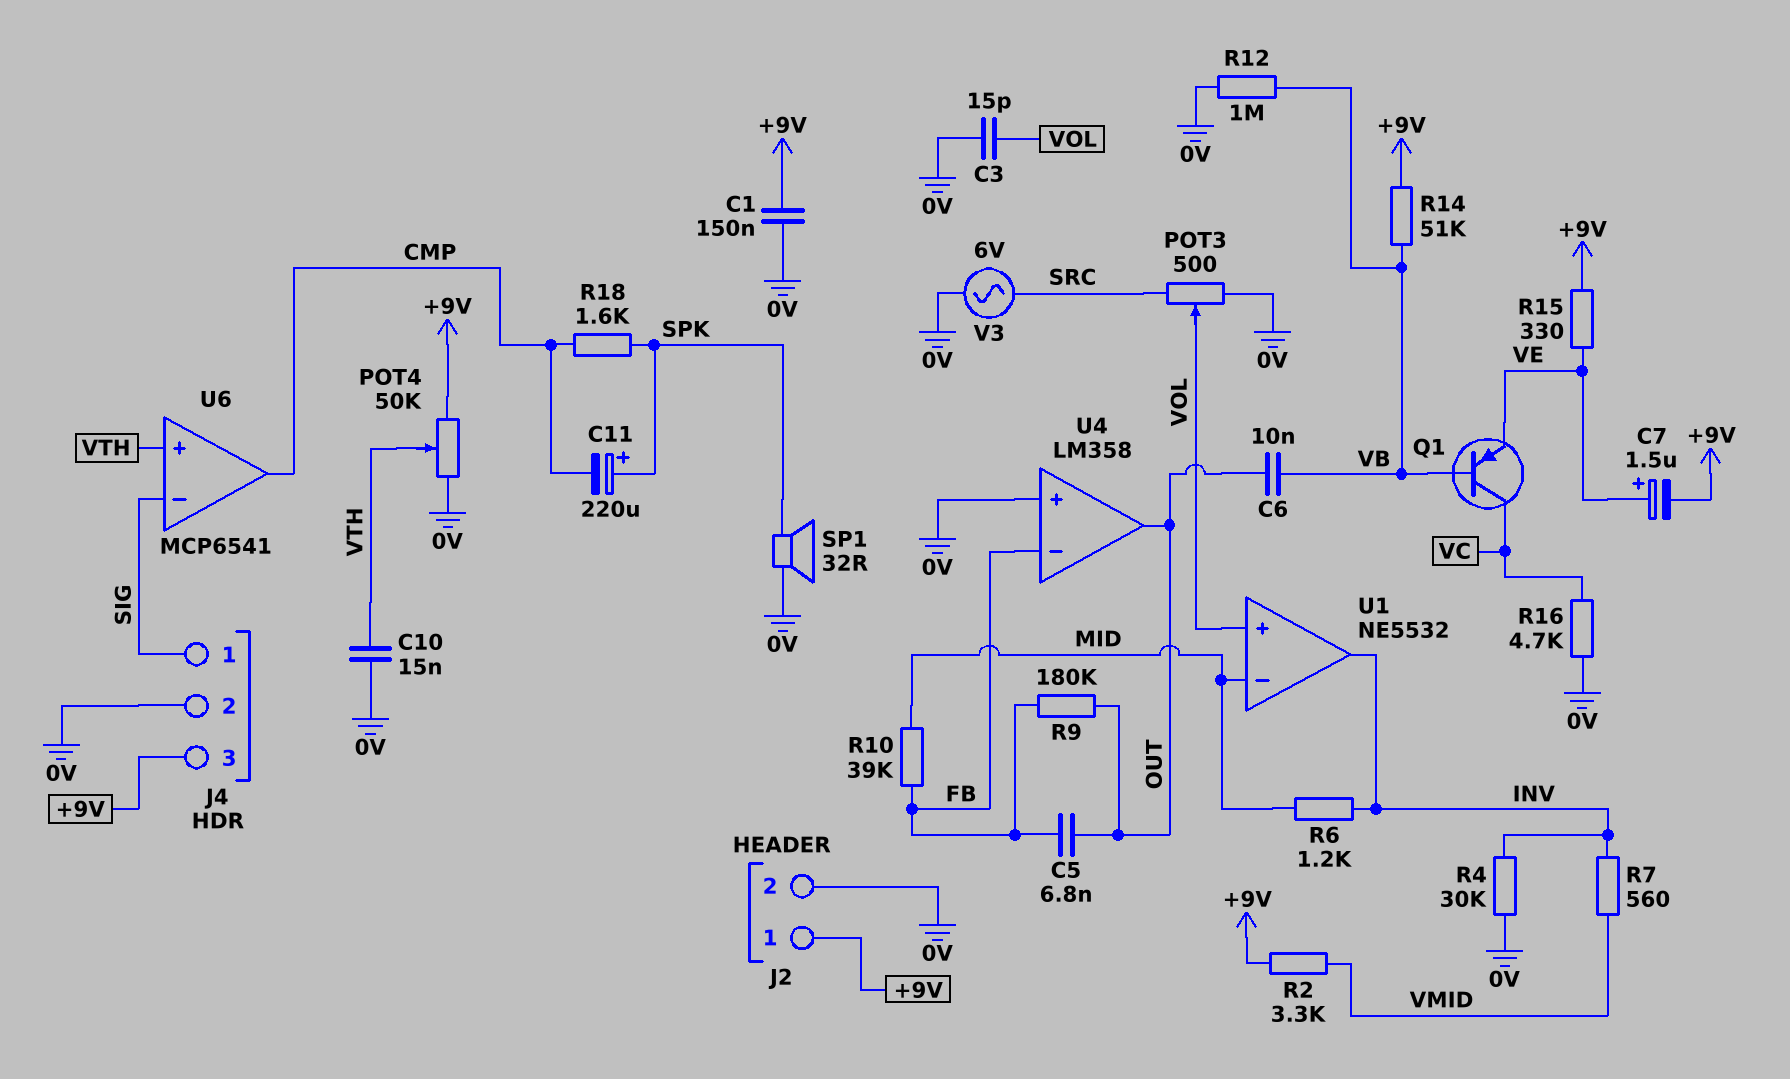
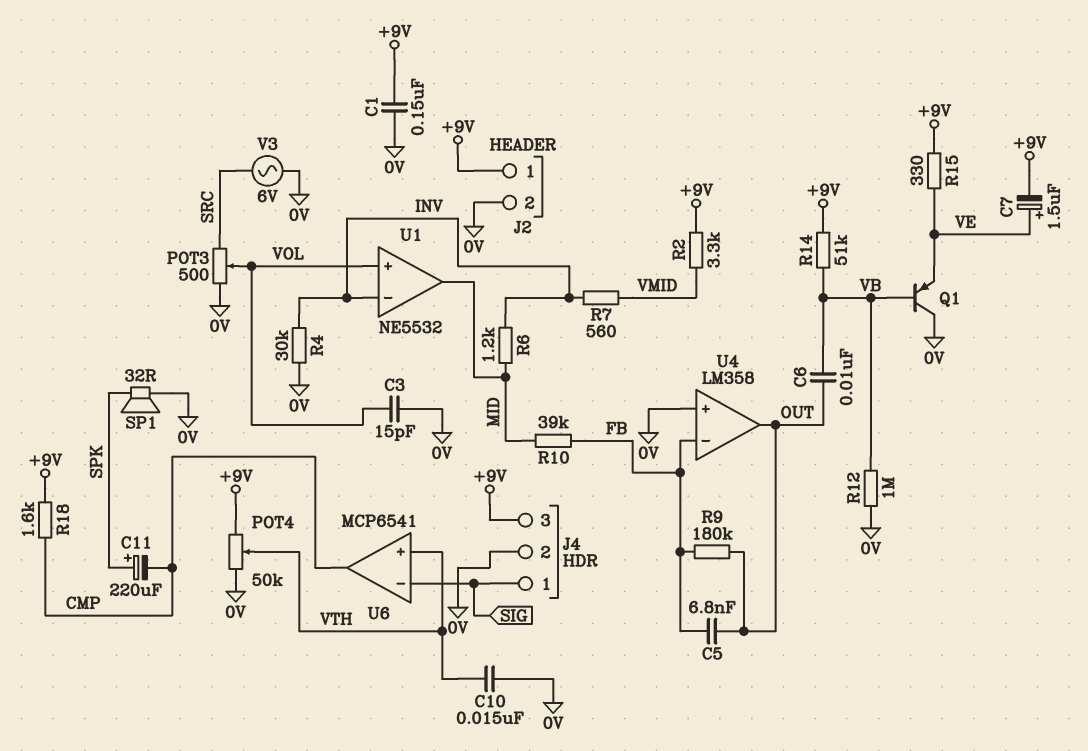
Q1: PNP (B VB, C VC, E VE) -> PNP (B VB, C 0V, E VE)
R16: 4.7k (0V, VC) -> none
R18: 1.6k (CMP, SPK) -> 1.6k (+9V, CMP)
U1 pin in-: MID -> INV
U1 pin out: INV -> MID

